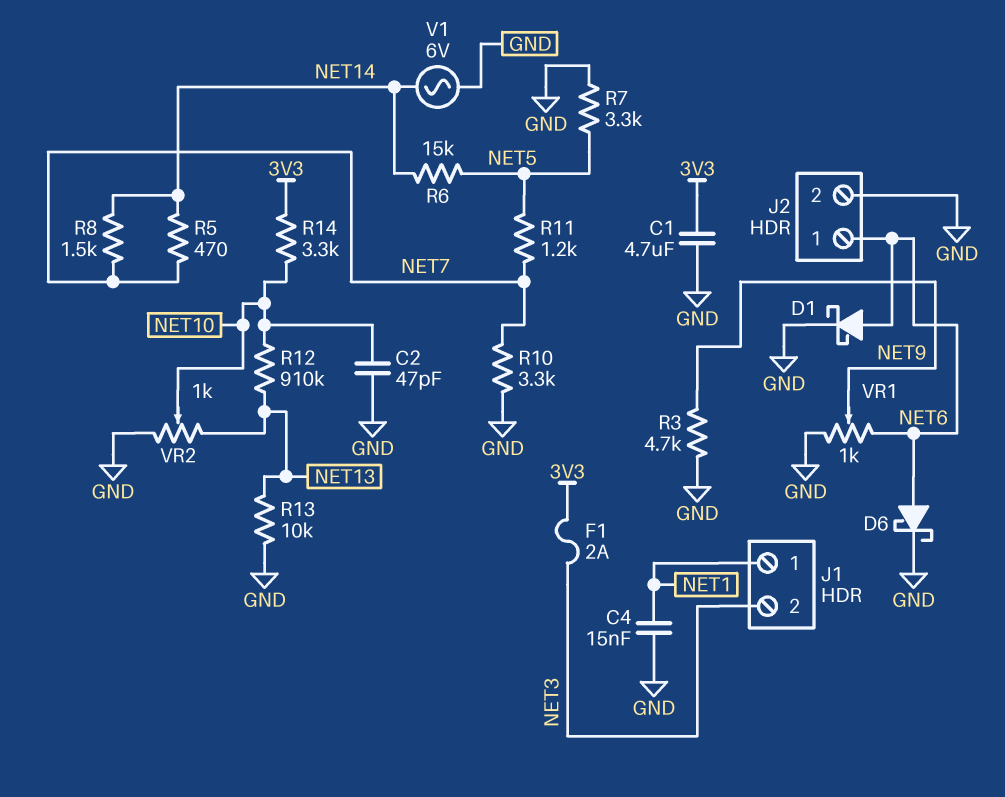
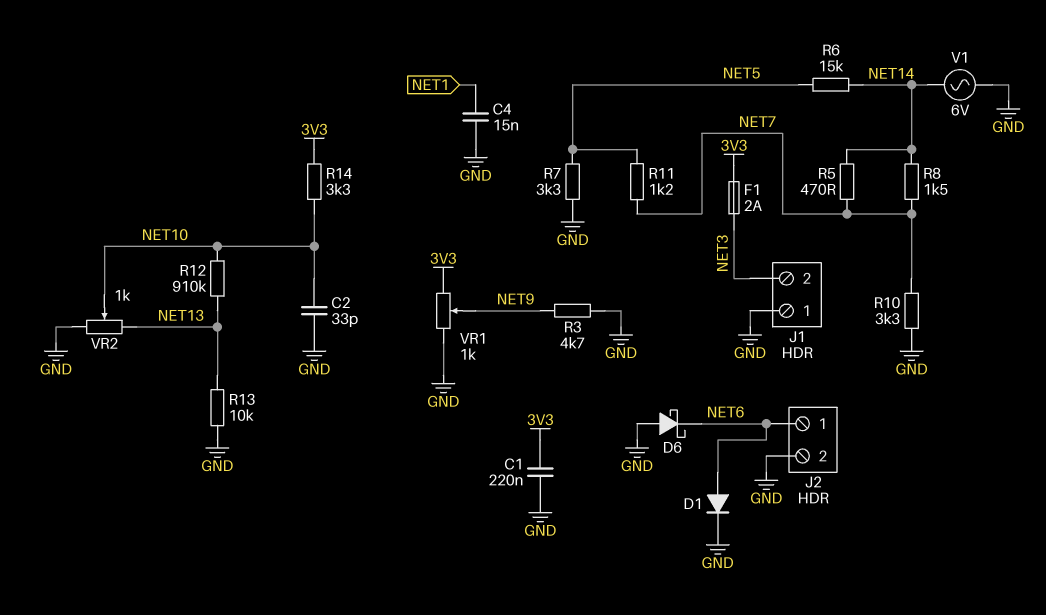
C1: 4.7uF (3V3, GND) -> 220nF (3V3, GND)
C2: 47pF (GND, NET10) -> 33pF (GND, NET10)
D1: schottky (A NET6, K GND) -> diode (A NET6, K GND)
D6: schottky (A NET6, K GND) -> schottky (A GND, K NET6)
J1 pin 1: NET1 -> GND
VR1: 1k (GND, NET6, wiper NET9) -> 1k (3V3, GND, wiper NET9)

